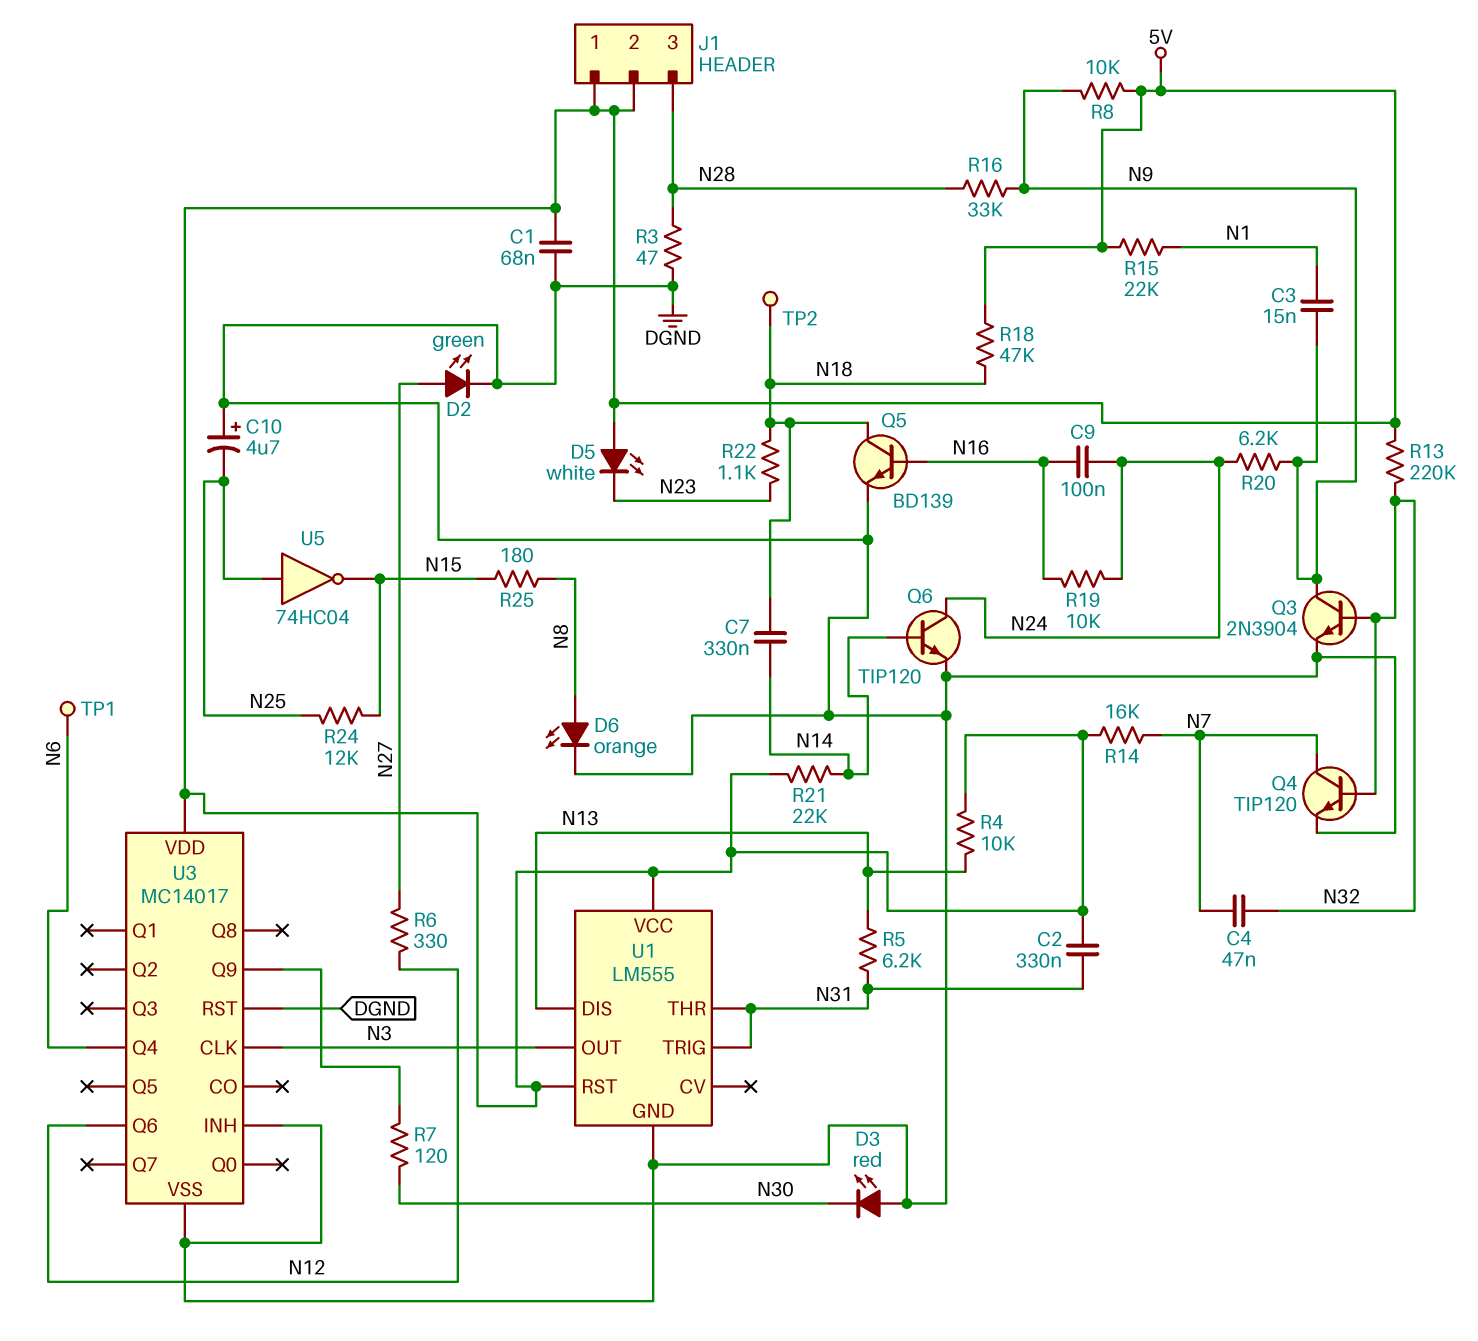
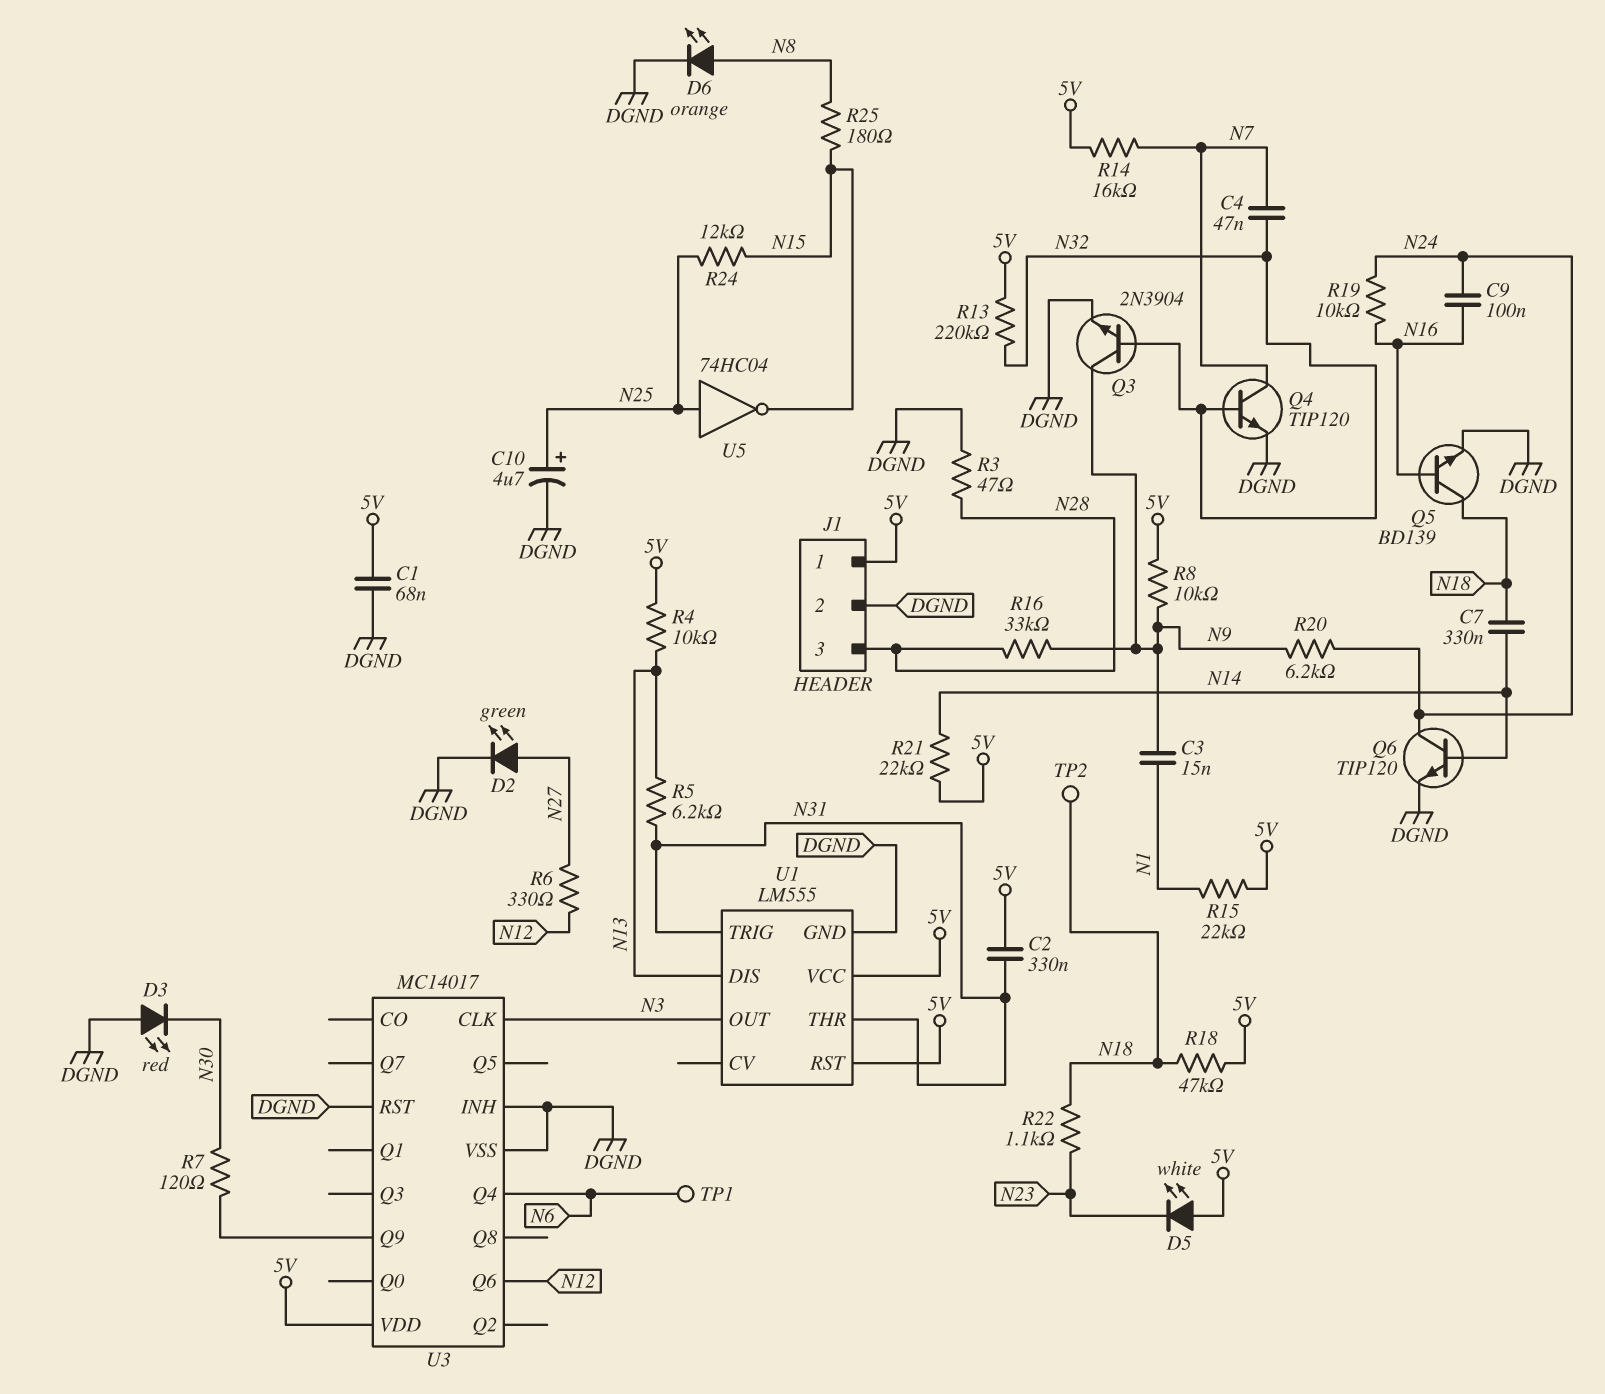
C10: 4.7uF (plus DGND, minus N25) -> 4.7uF (plus N25, minus DGND)
J1 pin 2: 5V -> DGND

